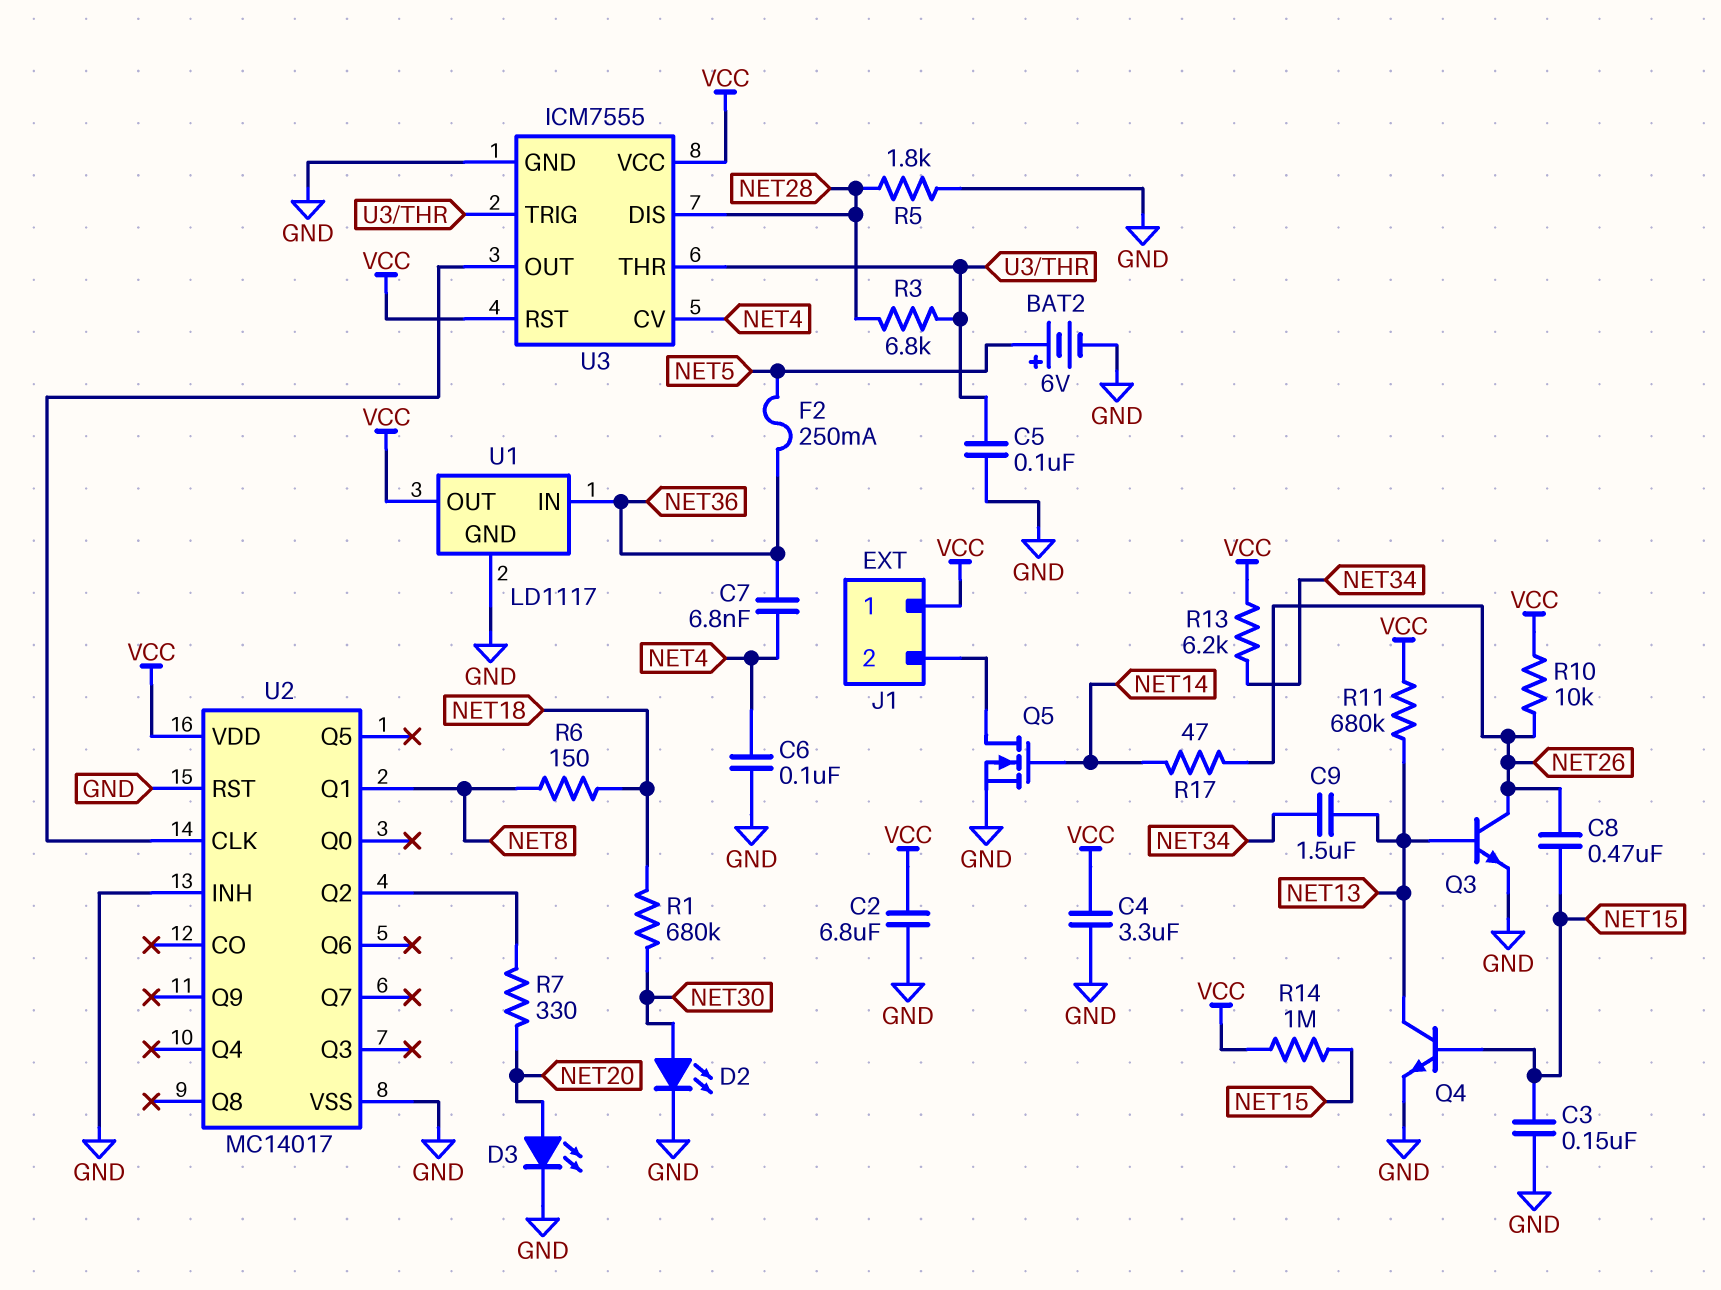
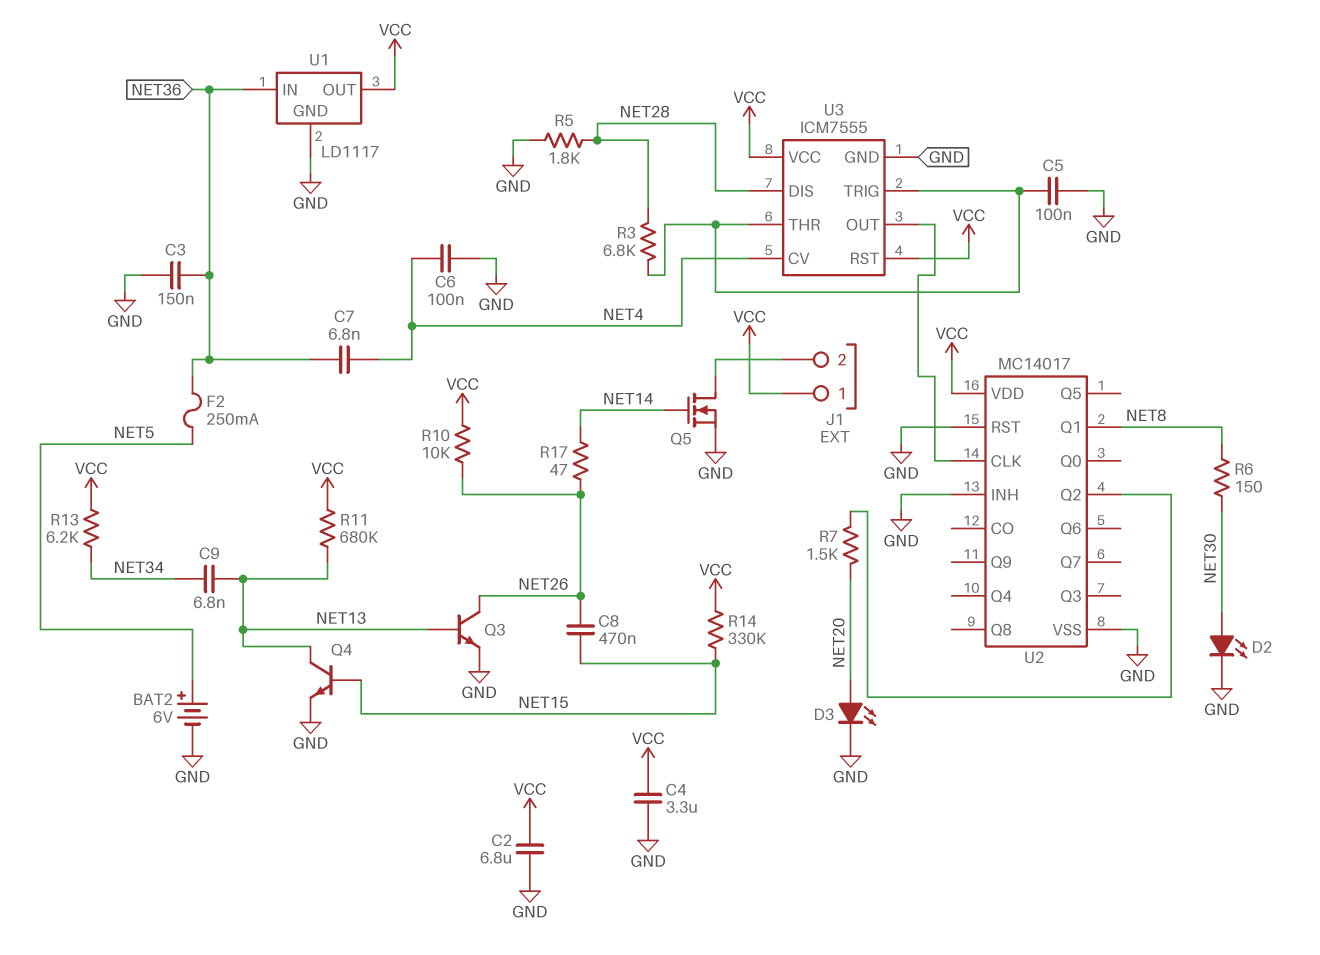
C3: 150nF (GND, NET15) -> 150nF (GND, NET36)
C9: 1.5uF (NET13, NET34) -> 6.8nF (NET13, NET34)
R1: 680k (NET18, NET30) -> none
R6: 150 (NET8, NET18) -> 150 (NET8, NET30)
R7: 330 (NET20, U2/Q2) -> 1.5k (NET20, U2/Q2)
R14: 1M (NET15, VCC) -> 330k (NET15, VCC)

